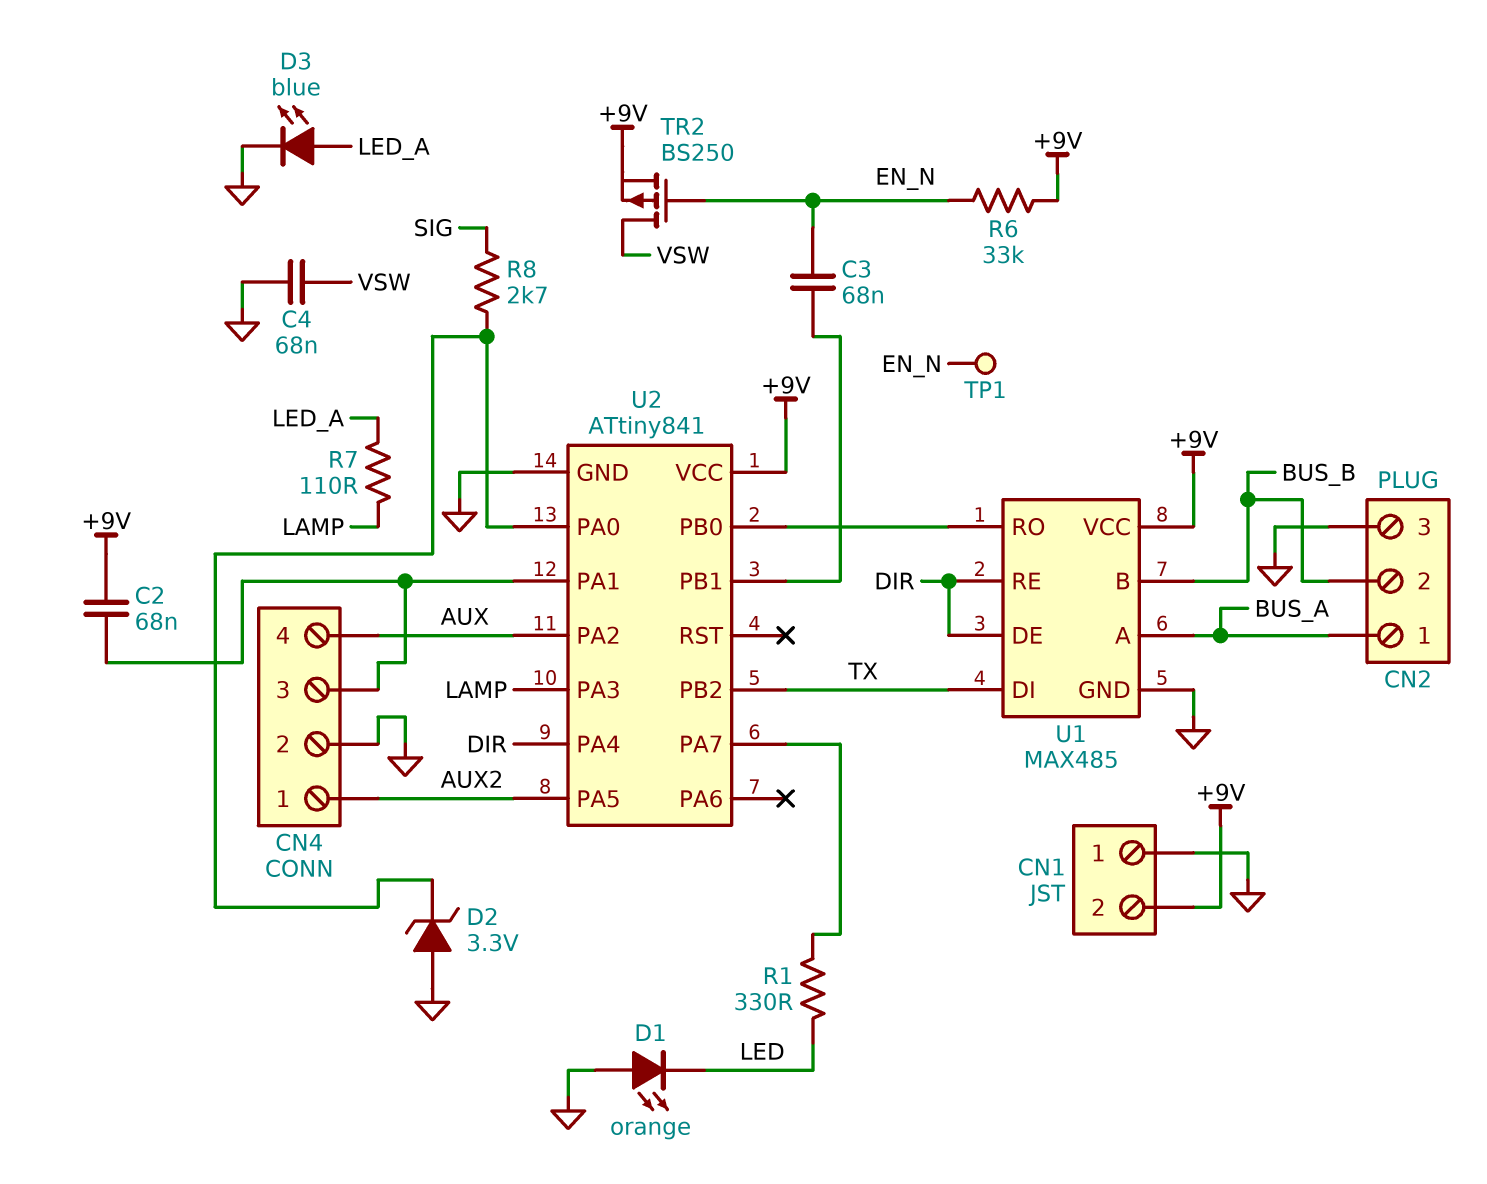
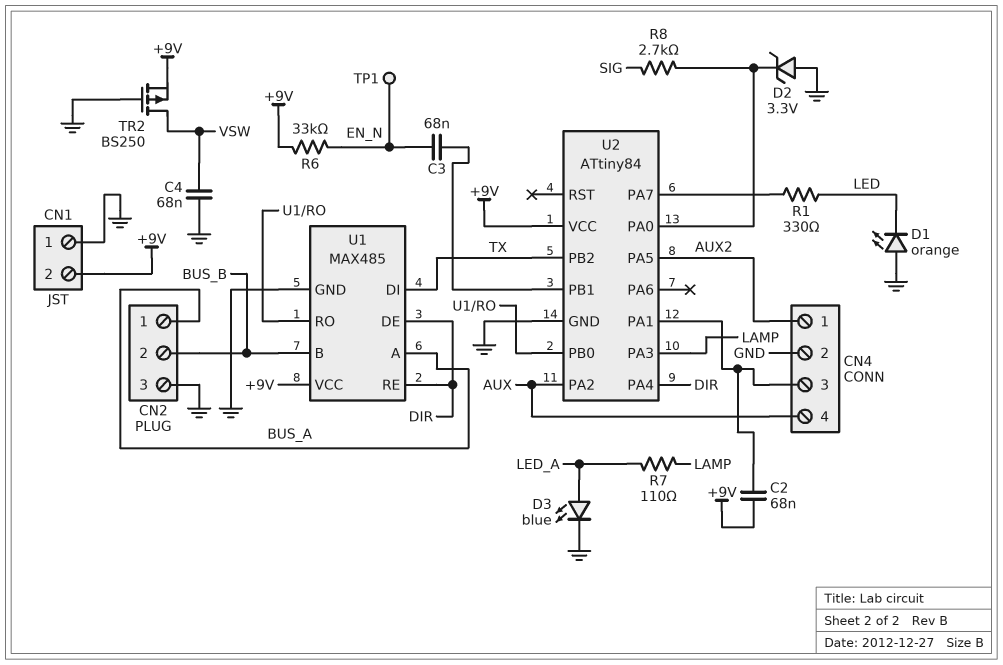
TR2: PMOS BS250 (G EN_N, D VSW, S +9V) -> PMOS BS250 (G GND, D VSW, S +9V)
U2: ATtiny841 -> ATtiny84

